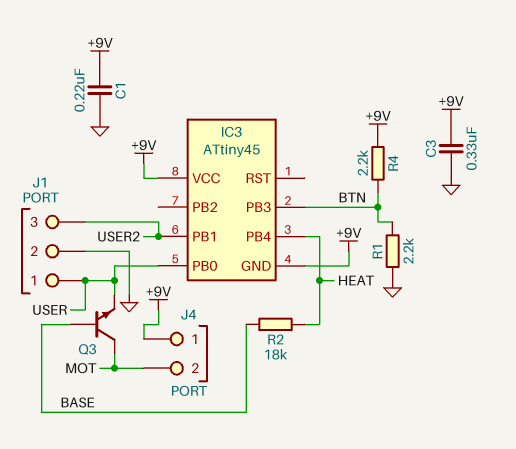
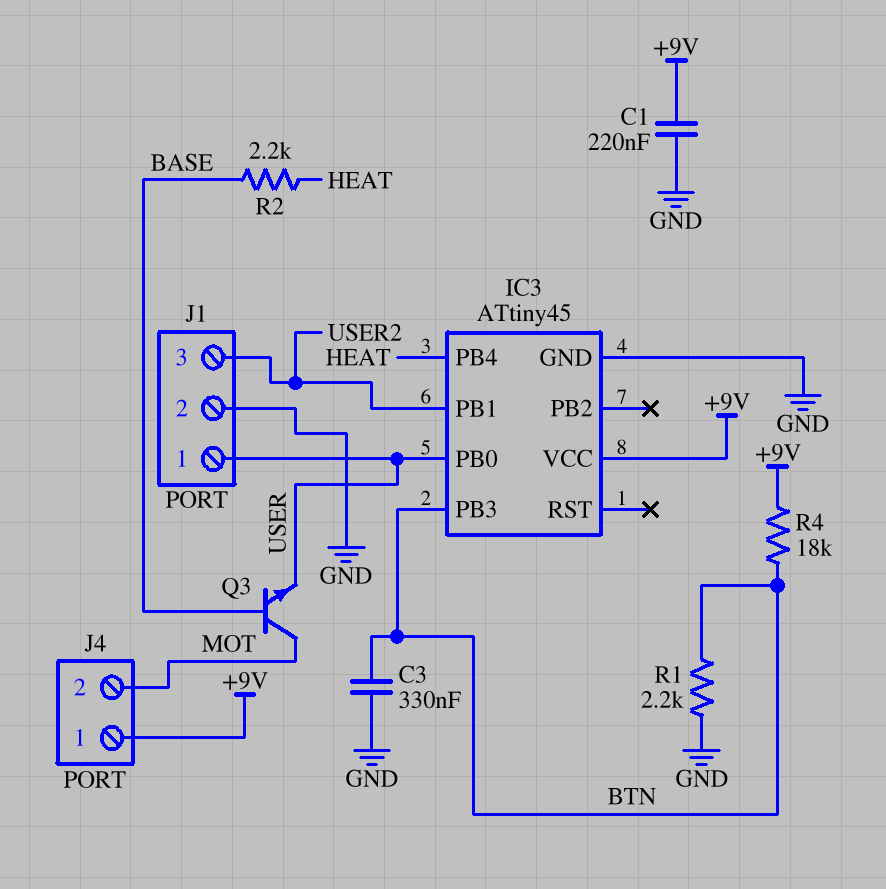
C3: 330nF (+9V, GND) -> 330nF (BTN, GND)
IC3 pin GND: +9V -> GND
R2: 18k (BASE, HEAT) -> 2.2k (BASE, HEAT)
R4: 2.2k (+9V, BTN) -> 18k (+9V, BTN)

